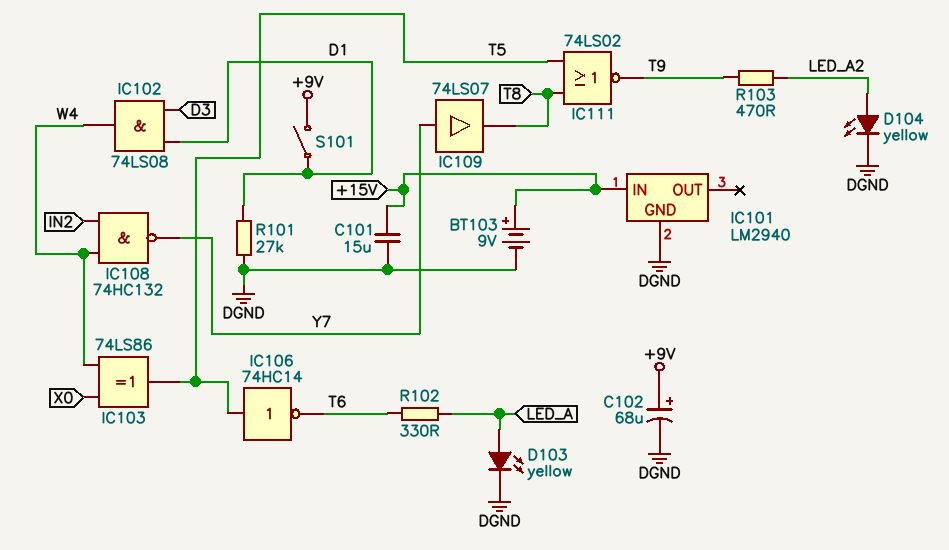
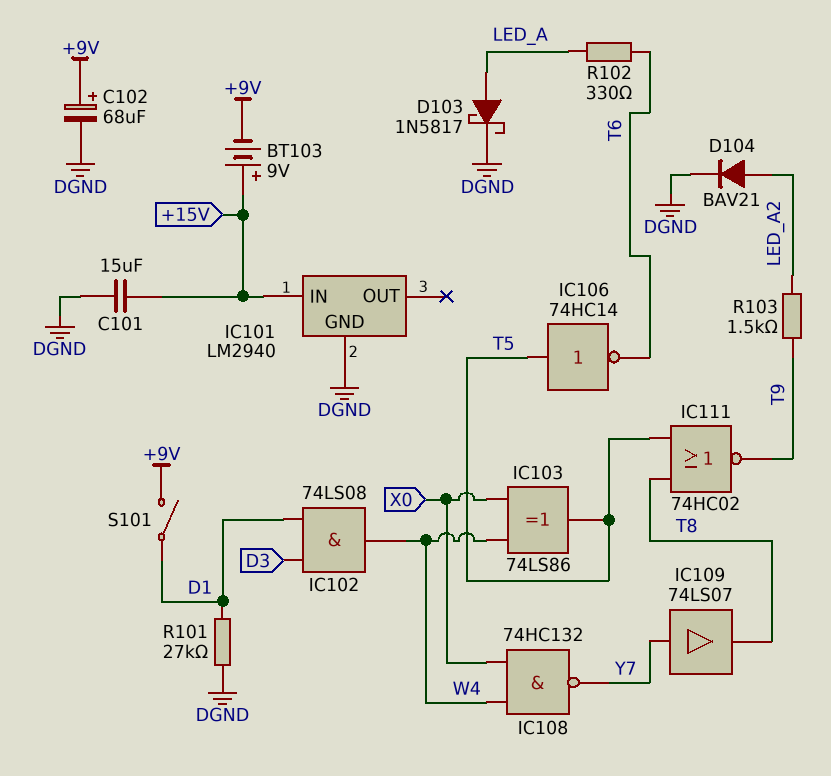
BT103: 9V (plus +15V, minus DGND) -> 9V (plus +15V, minus +9V)
D103: LED yellow (A LED_A, K DGND) -> schottky 1N5817 (A LED_A, K DGND)
D104: LED yellow (A LED_A2, K DGND) -> diode BAV21 (A LED_A2, K DGND)
IC108: NAND 74HC132 (in IN2, in W4, out Y7) -> NAND 74HC132 (in W4, in X0, out Y7)
IC111: NOR 74LS02 (in T5, in T8, out T9) -> NOR 74HC02 (in T5, in T8, out T9)
R103: 470 (LED_A2, T9) -> 1.5k (LED_A2, T9)

